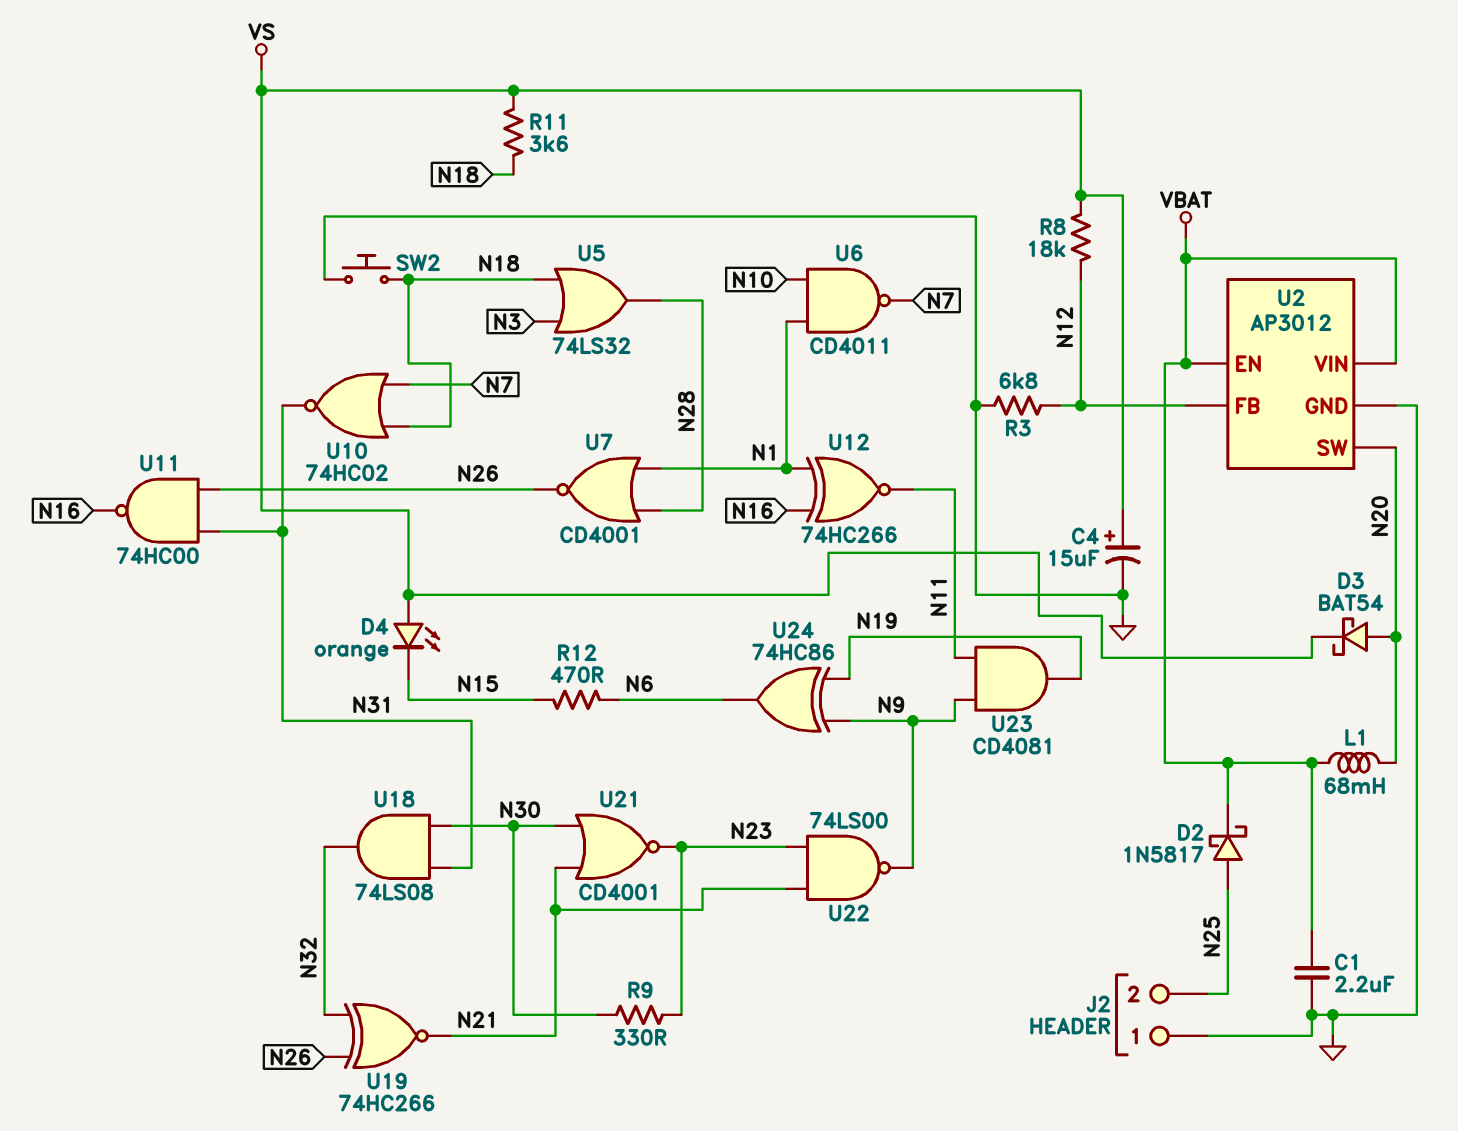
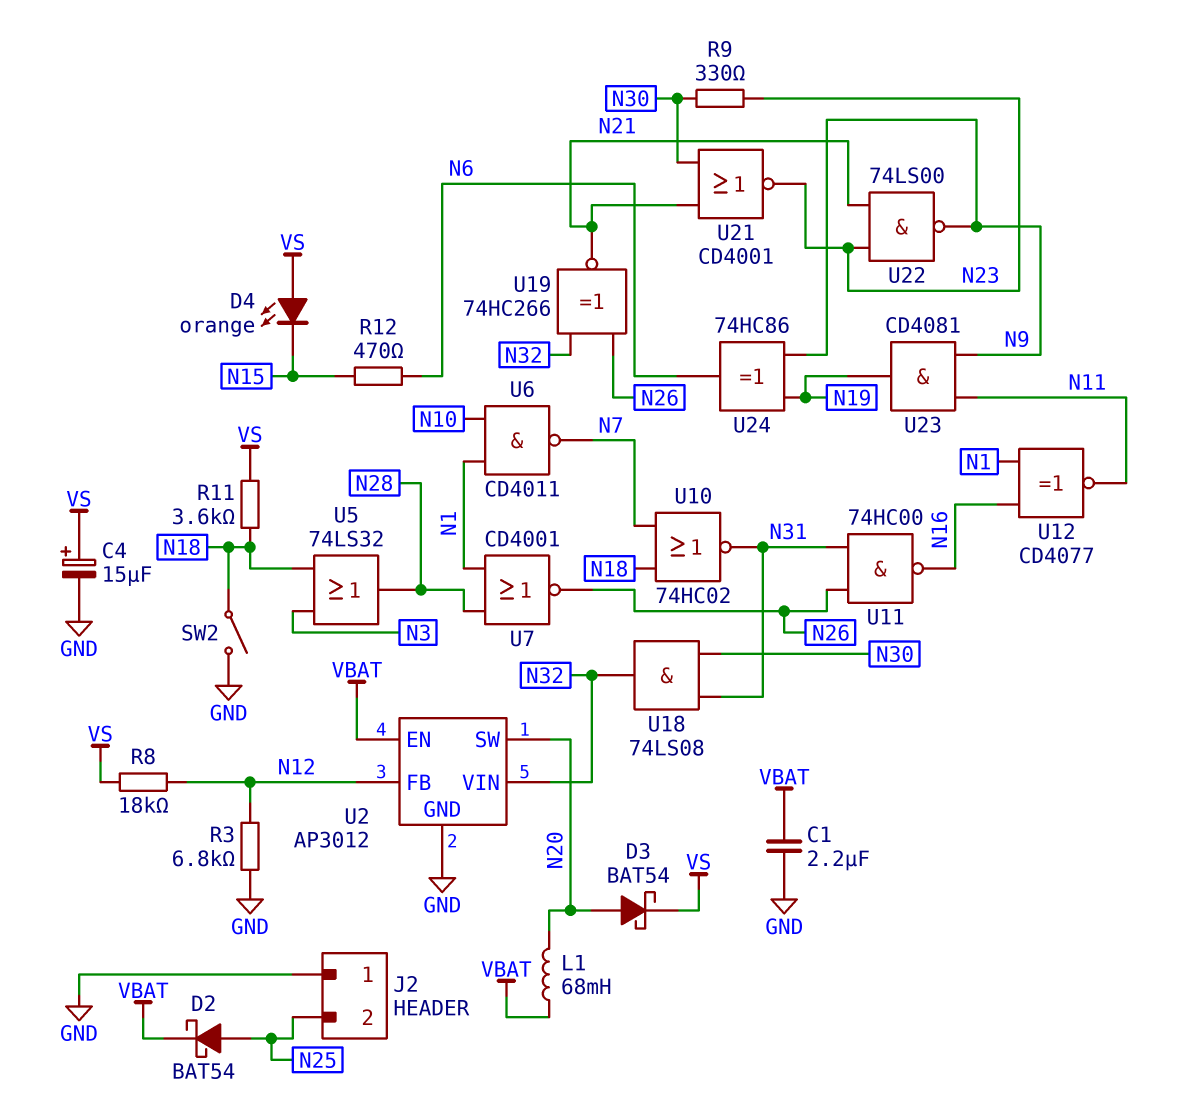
D2: schottky 1N5817 (A N25, K VBAT) -> schottky BAT54 (A N25, K VBAT)
SW2: button (GND, N18) -> switch (GND, N18)
U2 pin VIN: VBAT -> N32
U12: XNOR 74HC266 (in N1, in N16, out N11) -> XNOR CD4077 (in N1, in N16, out N11)

